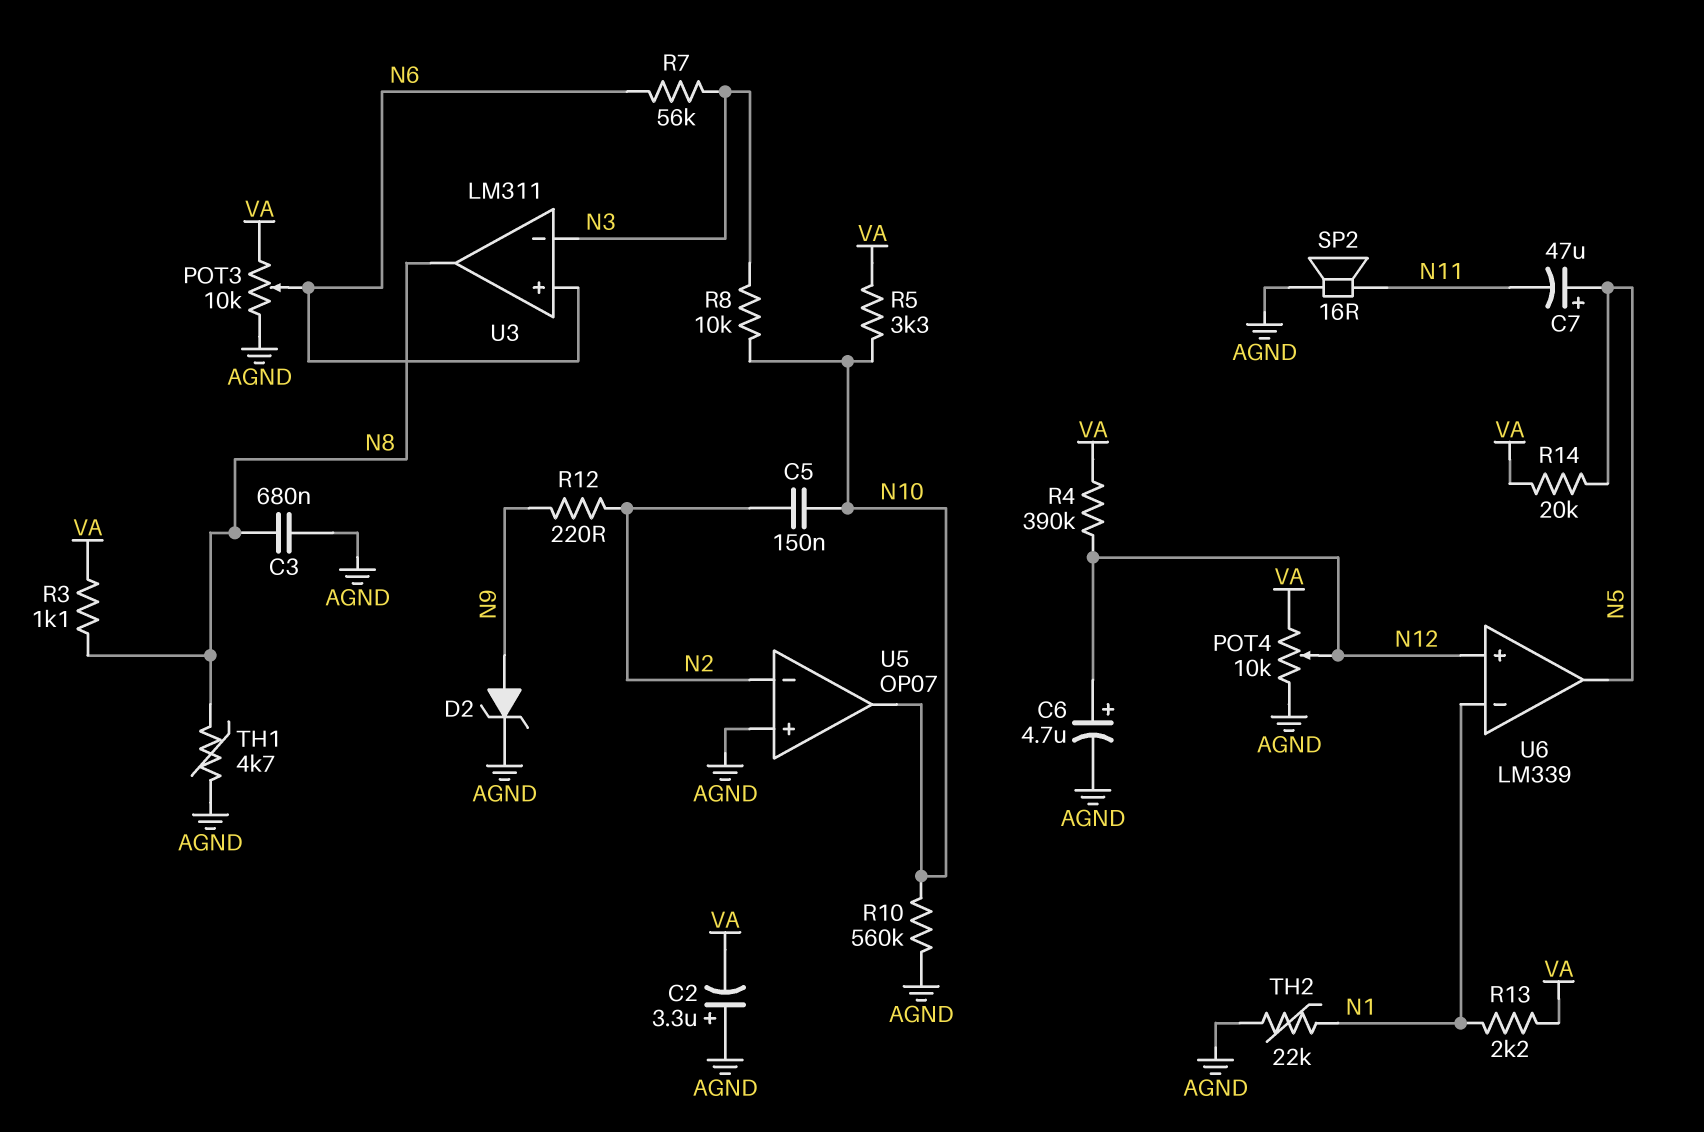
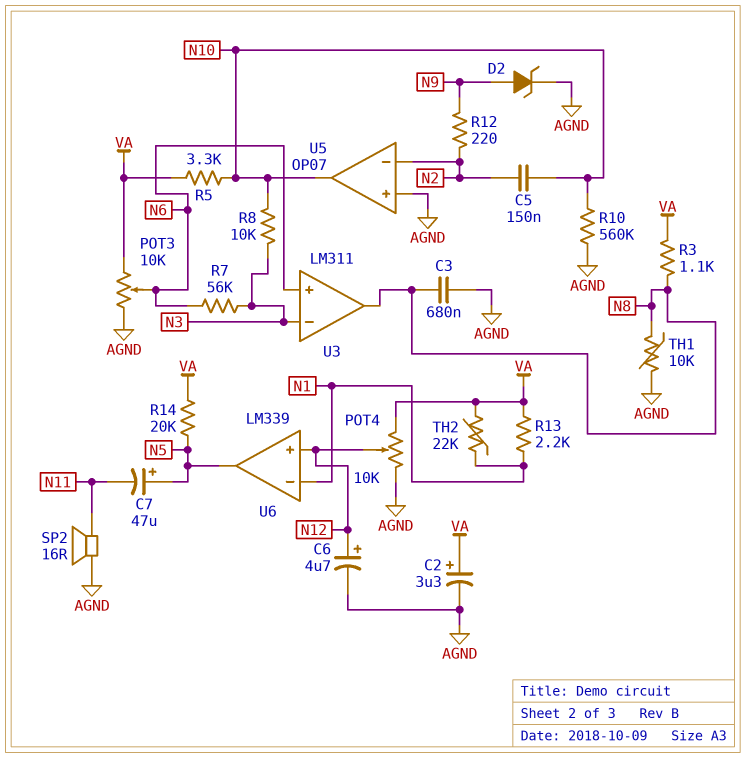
C2: 3.3uF (plus AGND, minus VA) -> 3.3uF (plus VA, minus AGND)
R4: 390k (N12, VA) -> none
TH1: 4.7k (AGND, N8) -> 10k (AGND, N8)
TH2: 22k (AGND, N1) -> 22k (N1, VA)

